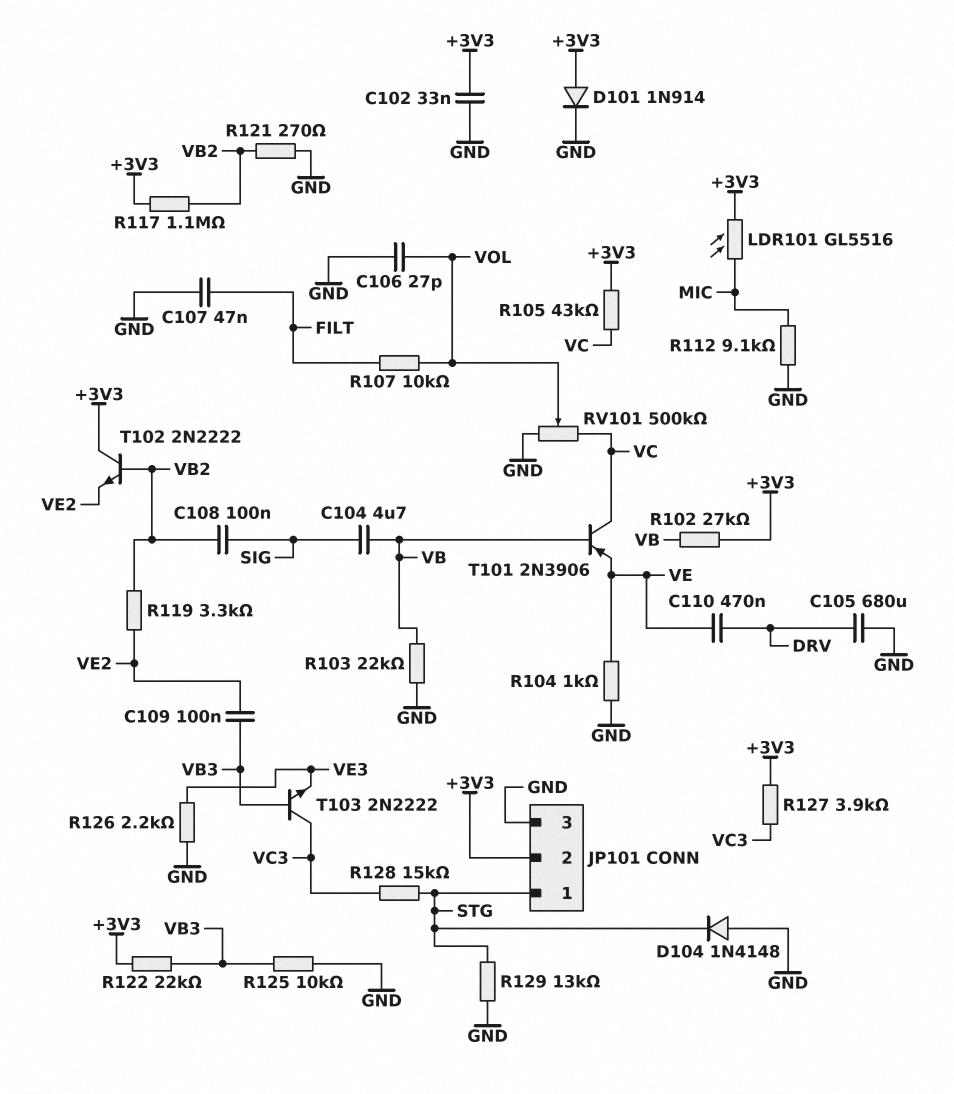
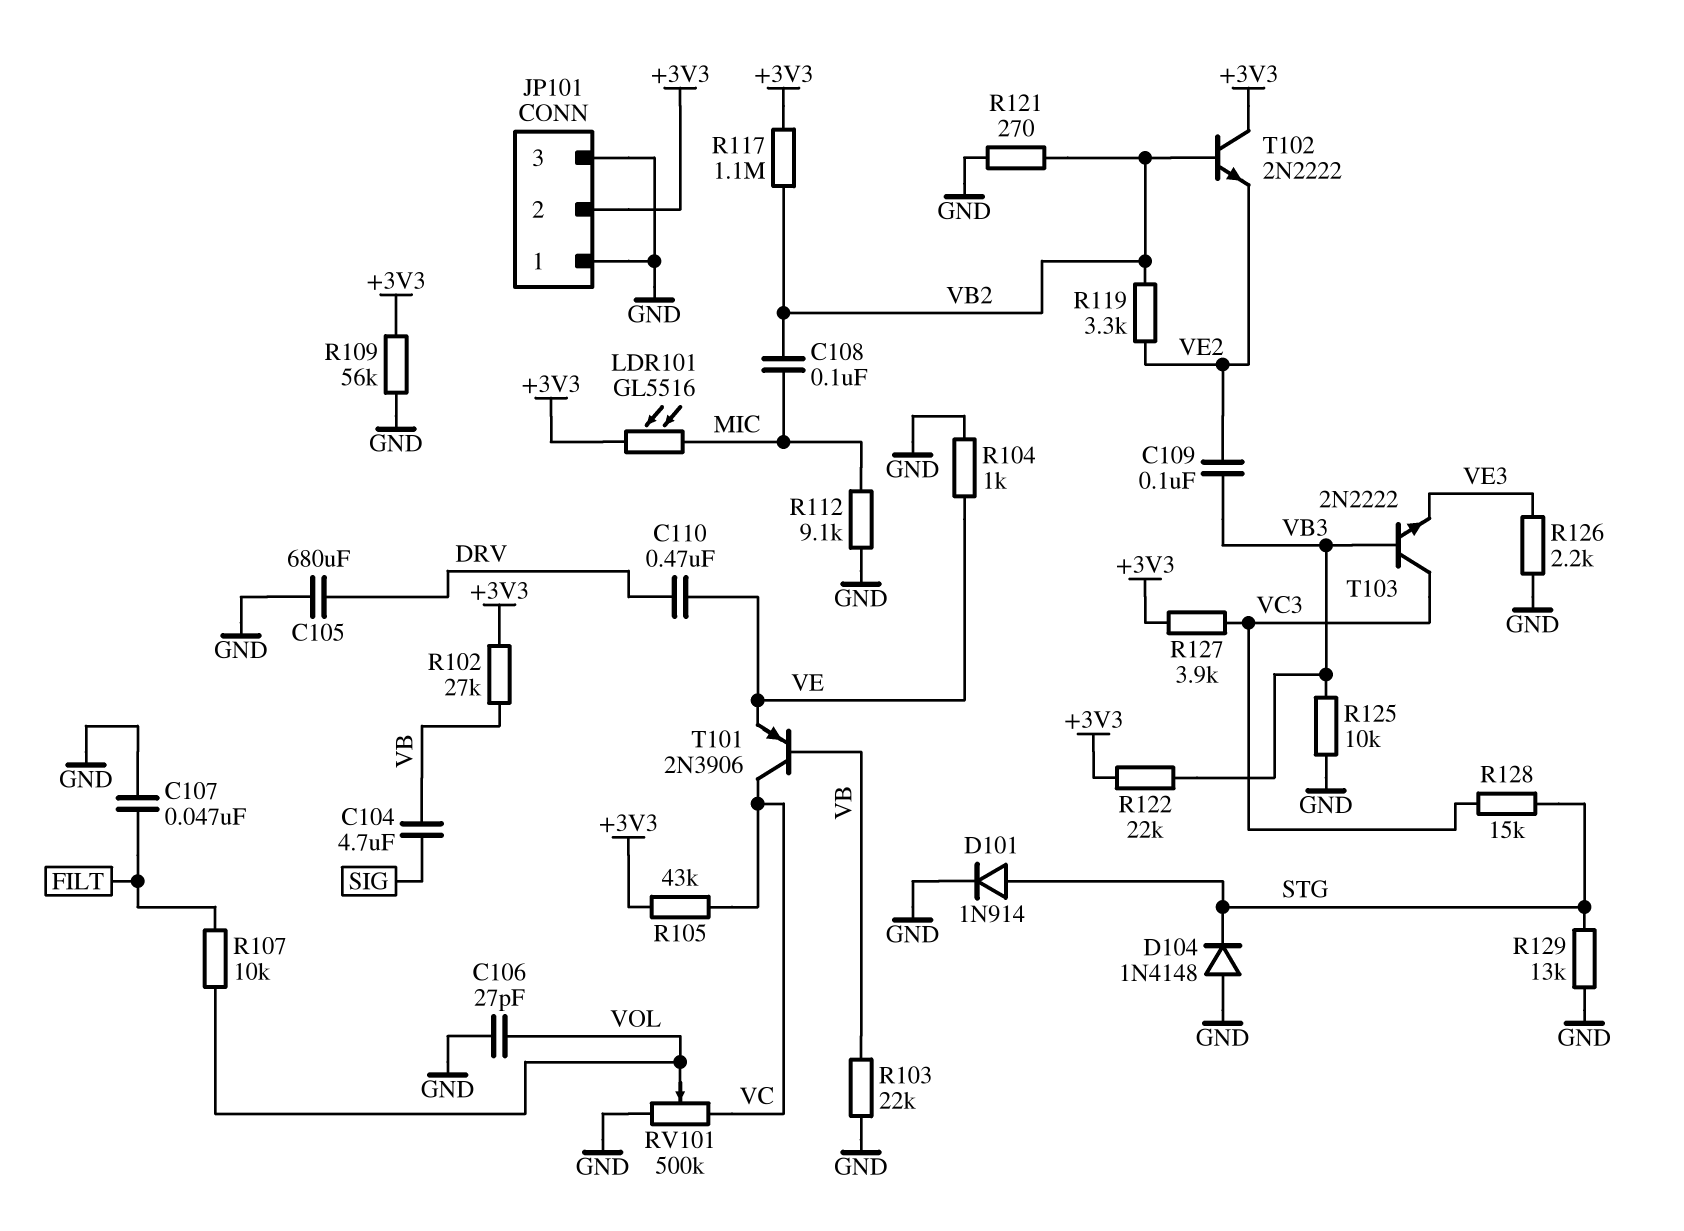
C102: 33nF (+3V3, GND) -> none
C108: 100nF (SIG, VB2) -> 100nF (MIC, VB2)
D101: diode 1N914 (A +3V3, K GND) -> diode 1N914 (A STG, K GND)
JP101 pin 1: STG -> GND
R109: none -> 56k (+3V3, GND)

